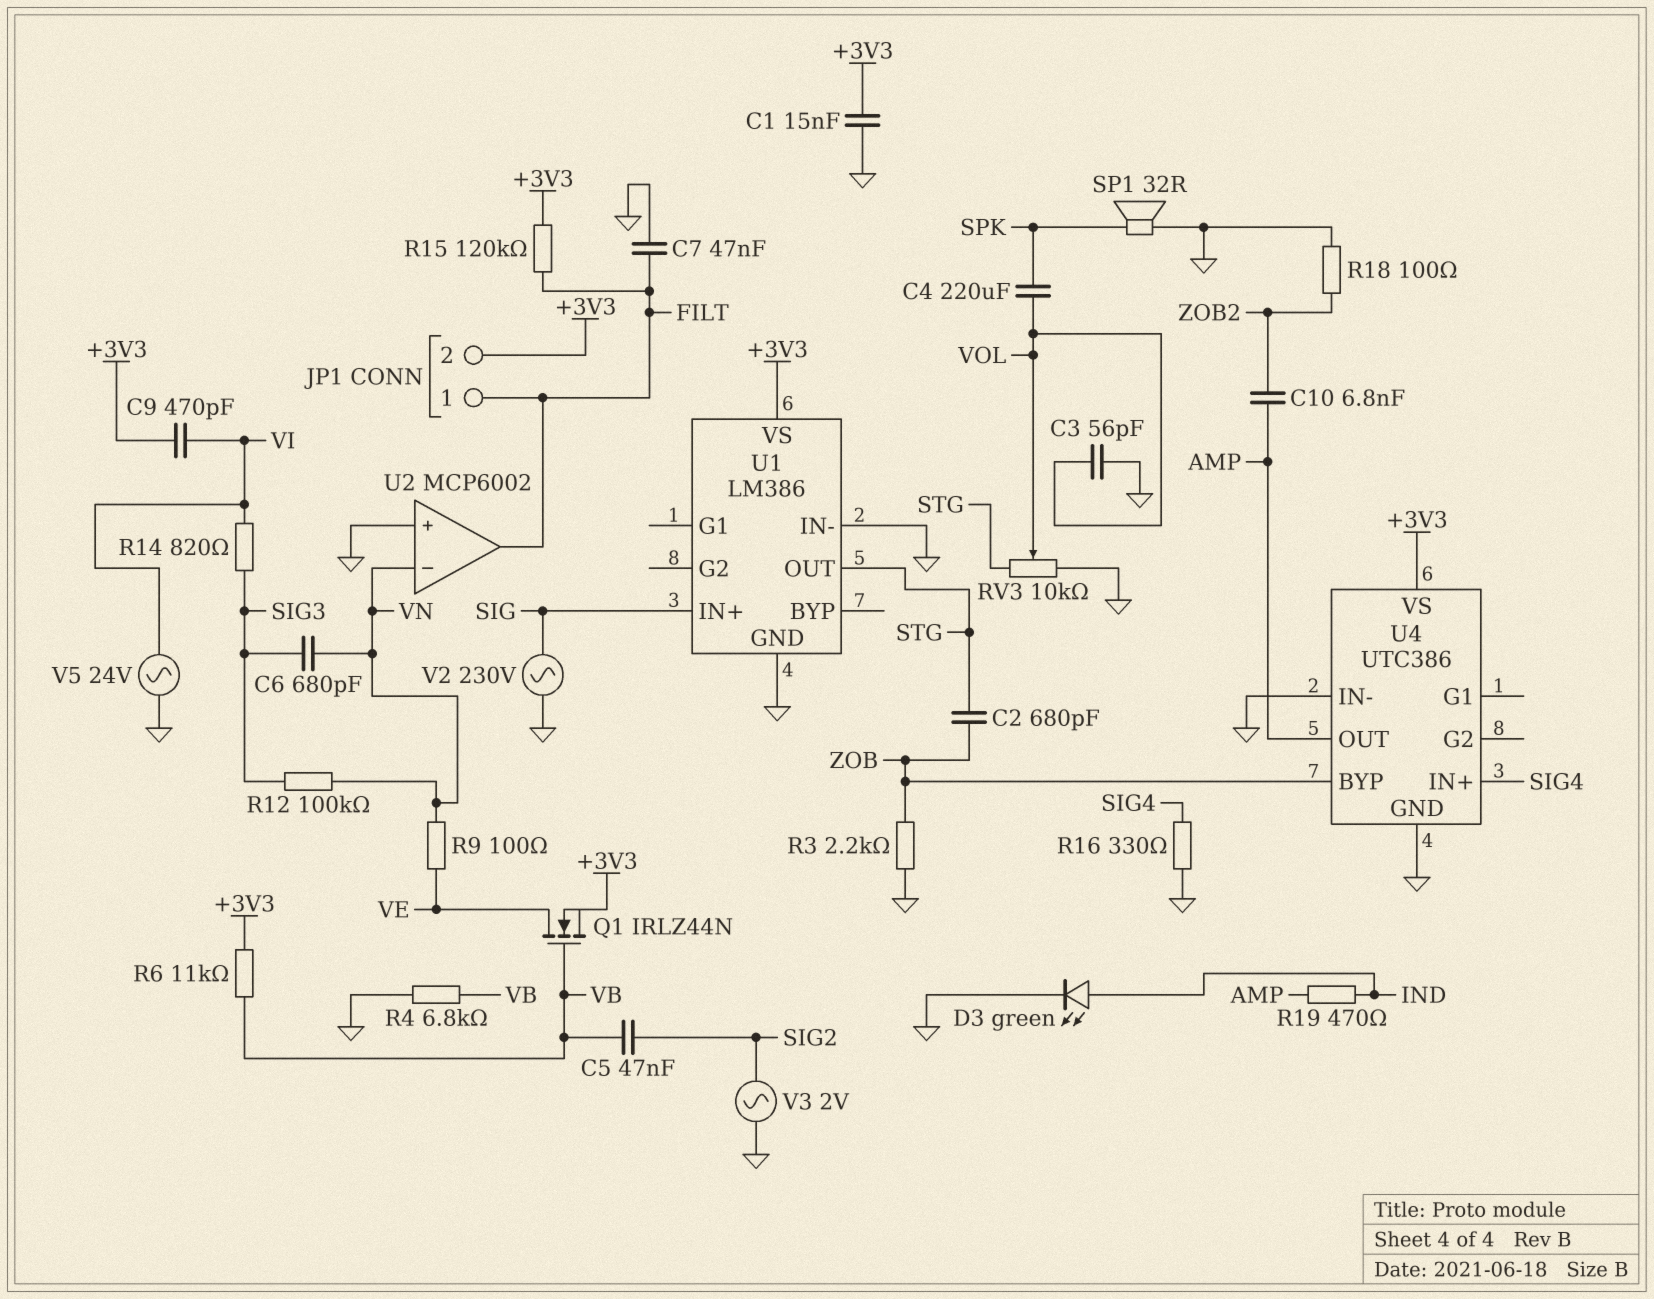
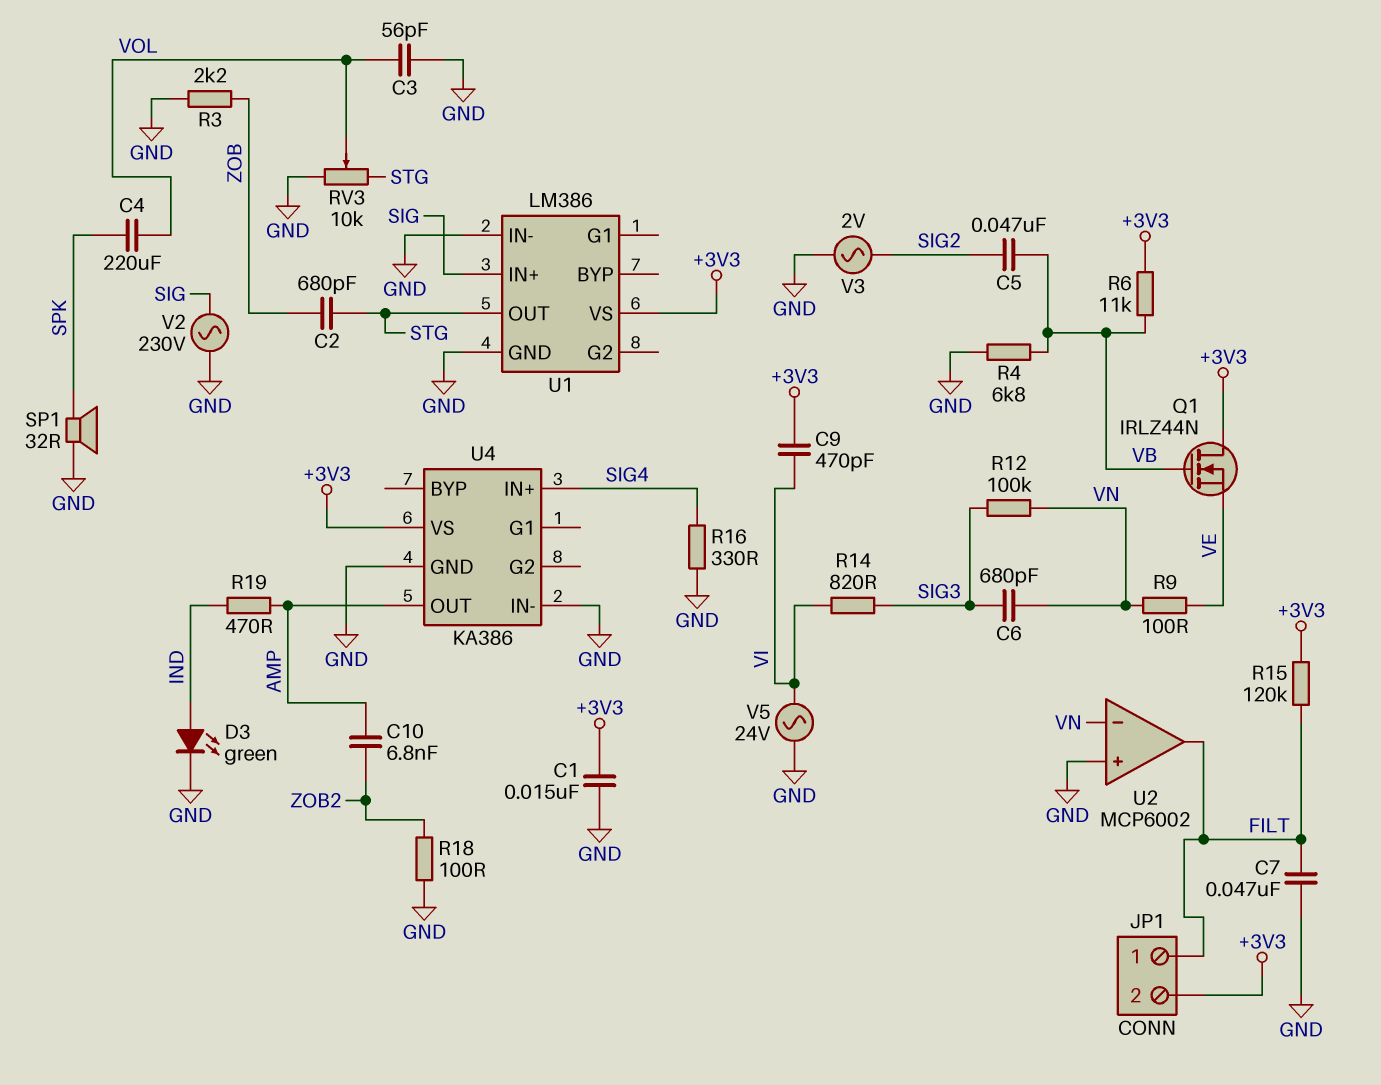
Q1: NMOS IRLZ44N (G VB, D VE, S +3V3) -> NMOS IRLZ44N (G VB, D +3V3, S VE)
U4: UTC386 -> KA386
U4 pin BYP: ZOB -> none

